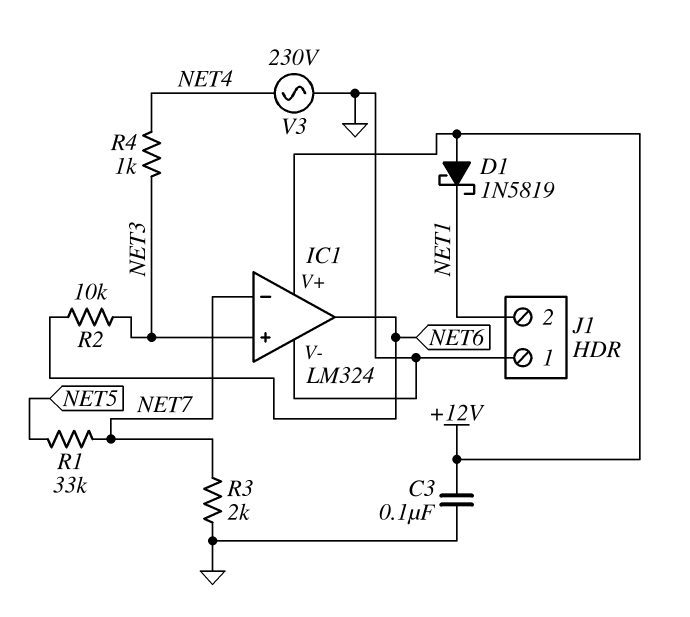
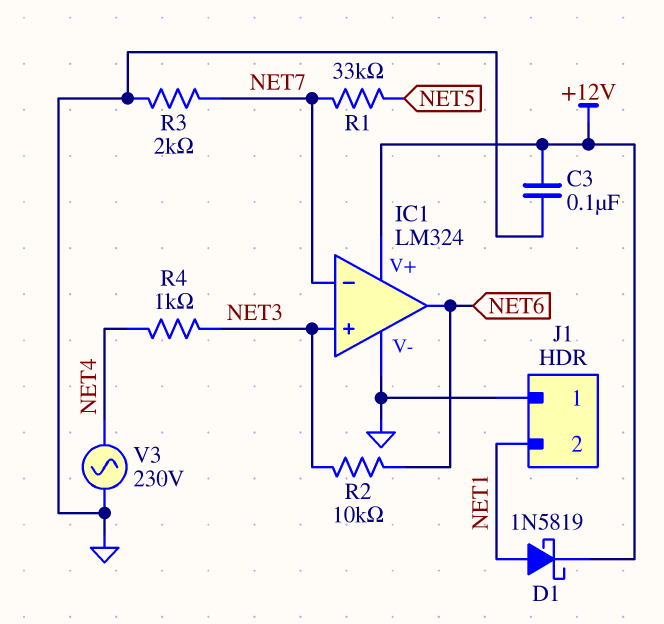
D1: schottky 1N5819 (A +12V, K NET1) -> schottky 1N5819 (A NET1, K +12V)

